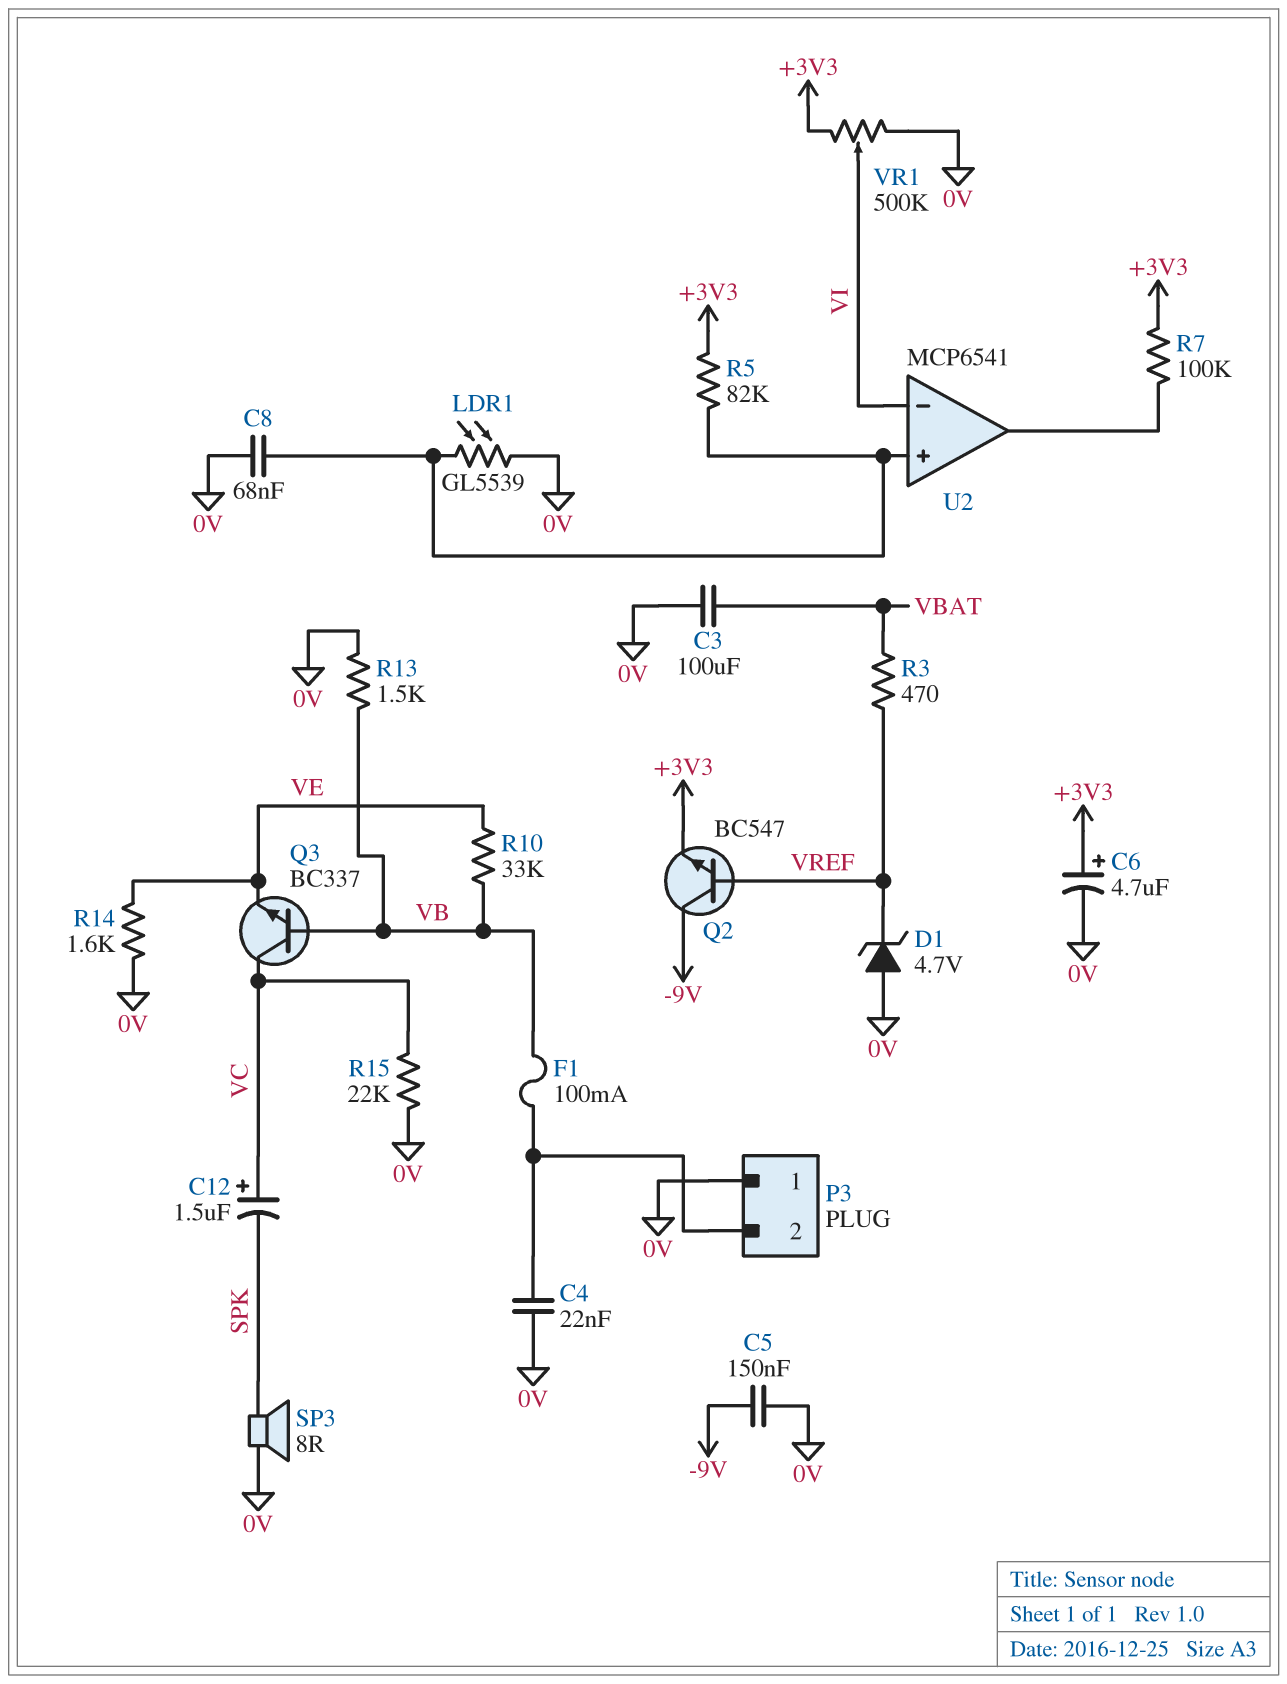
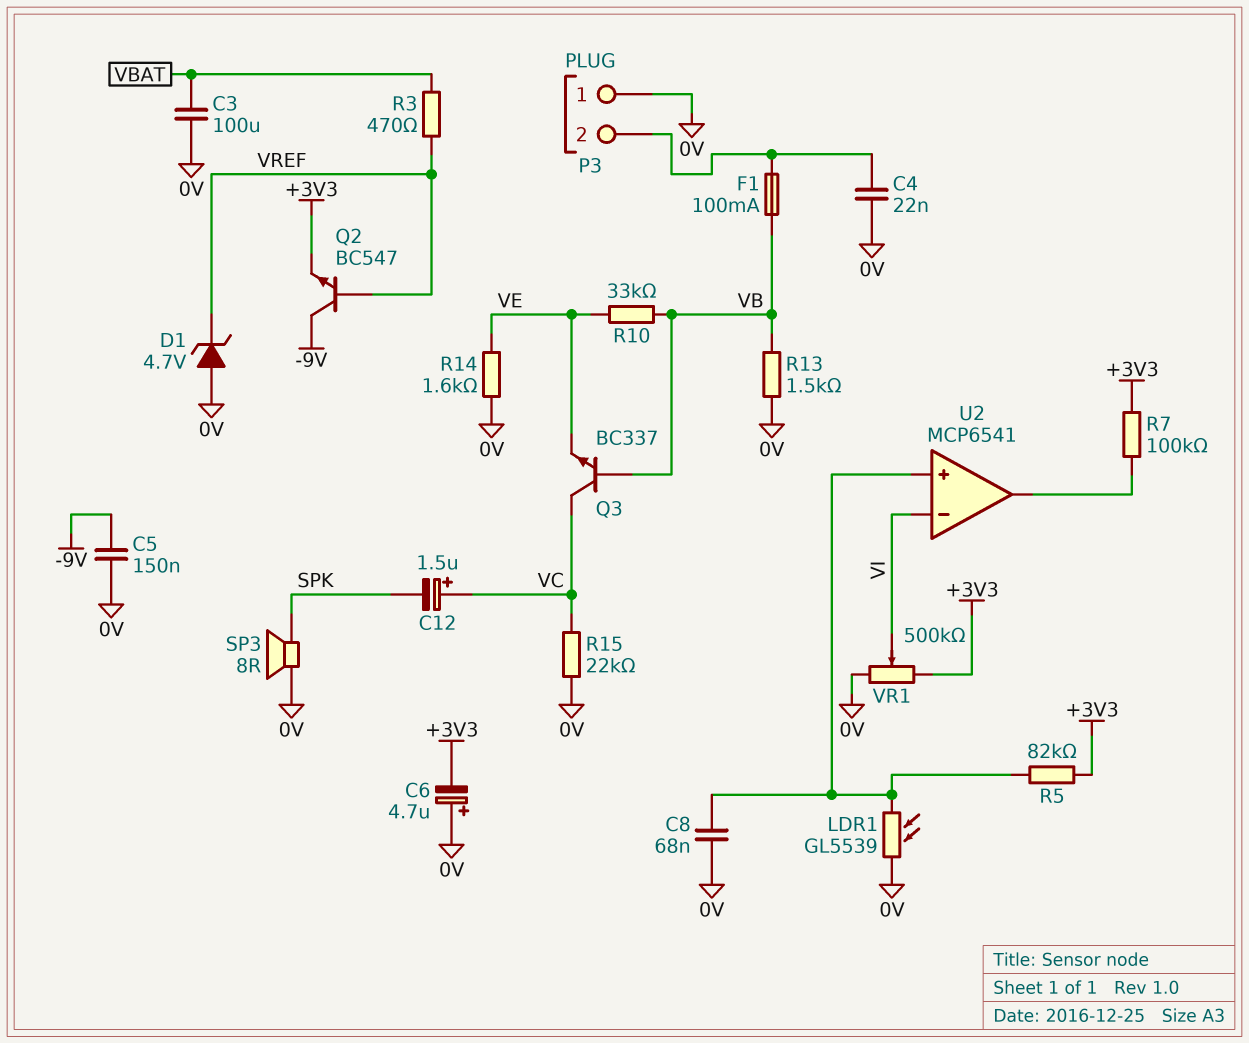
C6: 4.7uF (plus +3V3, minus 0V) -> 4.7uF (plus 0V, minus +3V3)

